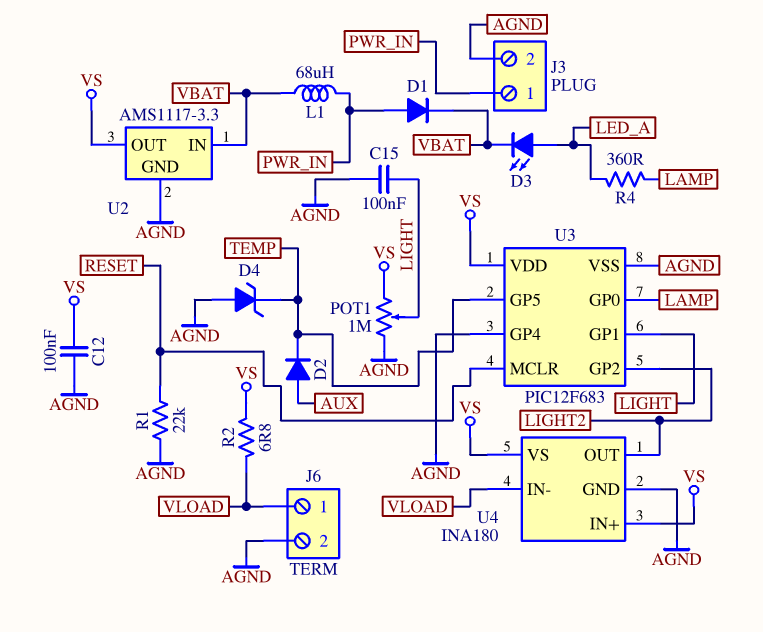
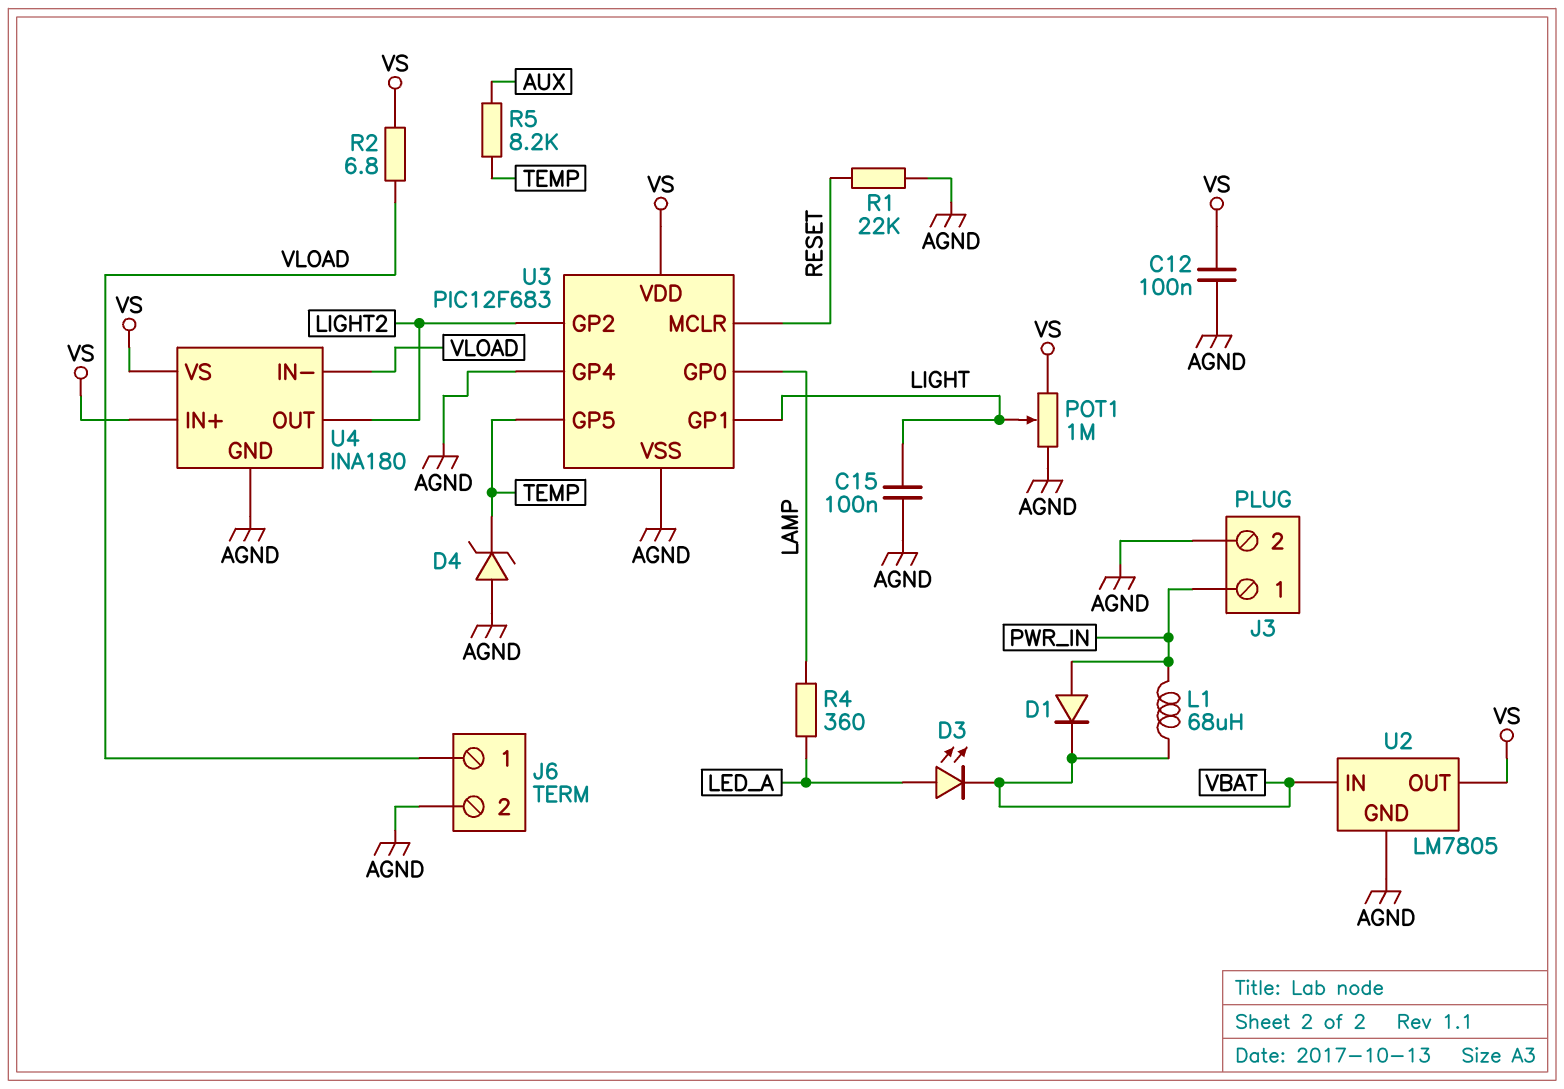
D2: diode (A AUX, K TEMP) -> none
R5: none -> 8.2k (AUX, TEMP)
U2: AMS1117-3.3 -> LM7805

